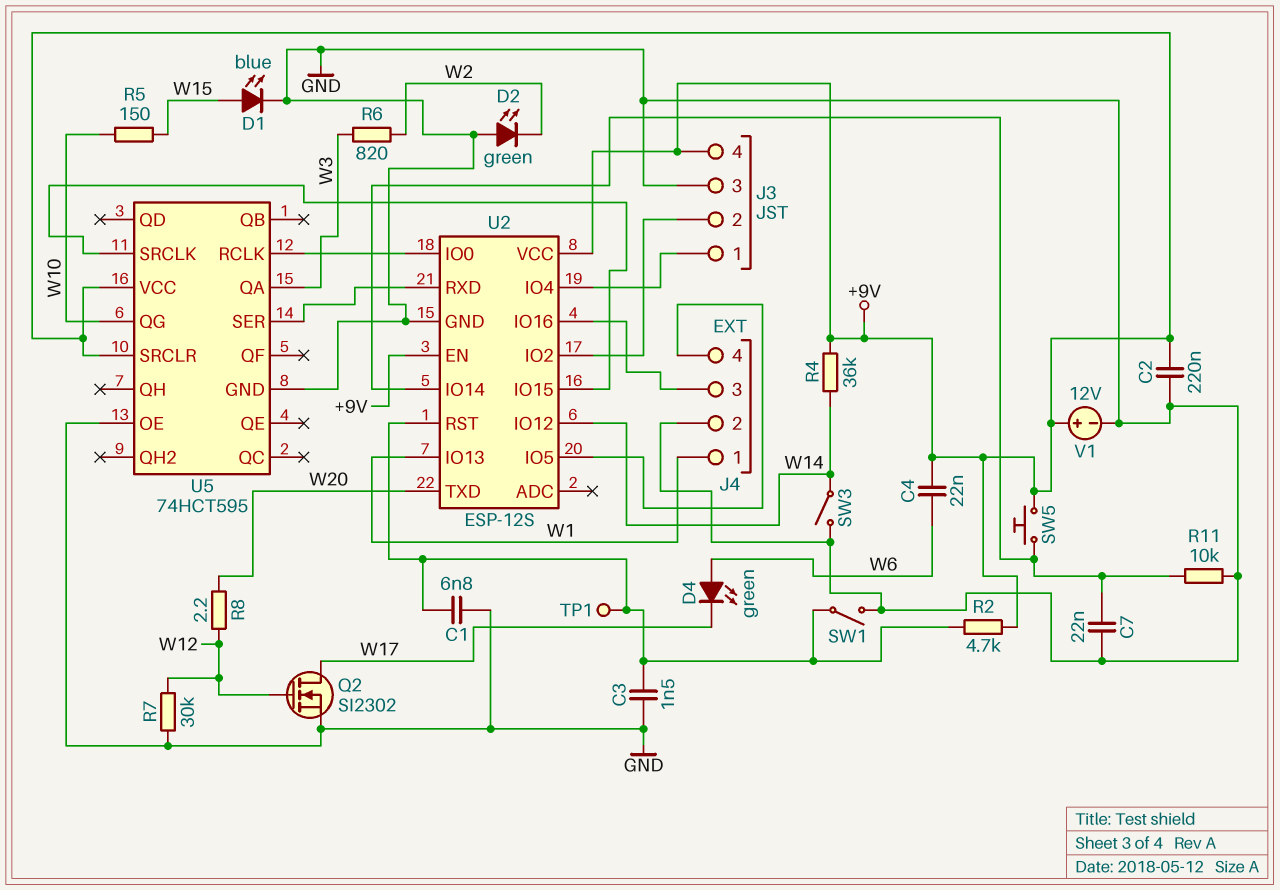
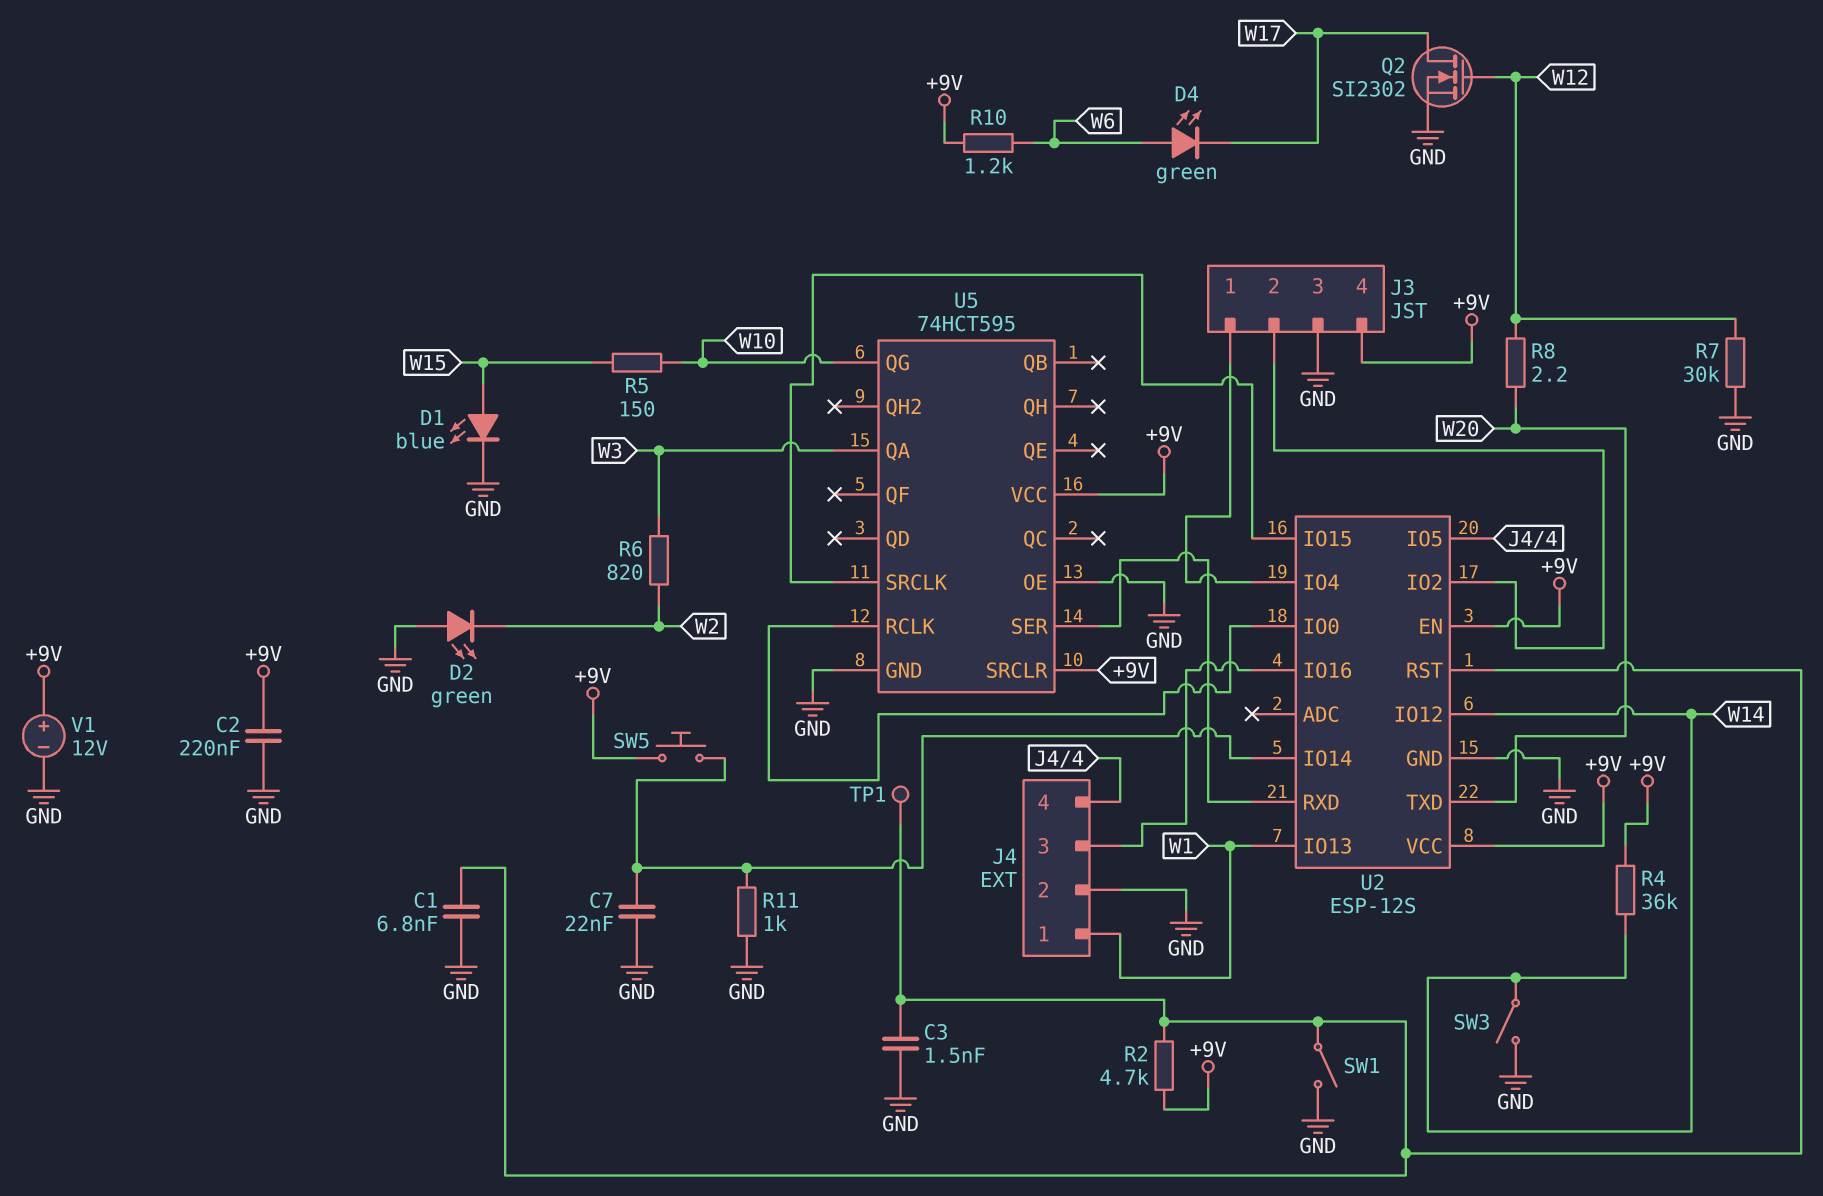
C4: 22nF (+9V, W6) -> none
R10: none -> 1.2k (+9V, W6)
R11: 10k (GND, U2/IO14) -> 1k (GND, U2/IO14)

